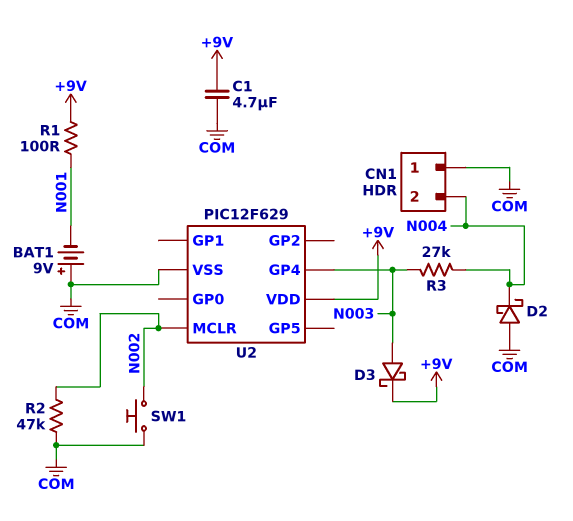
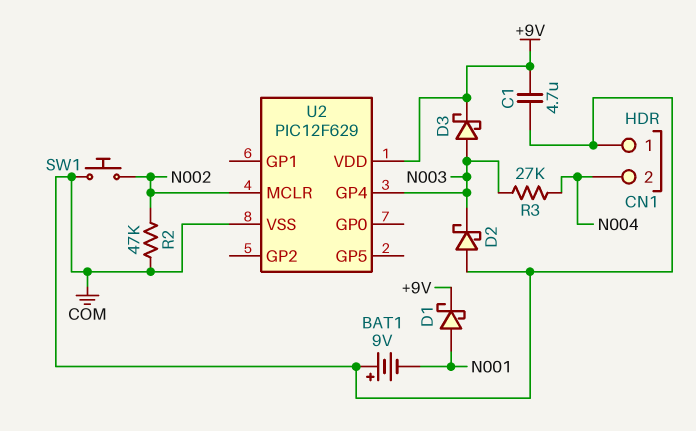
D1: none -> schottky (A N001, K +9V)
D2: schottky (A COM, K N004) -> schottky (A COM, K N003)
R1: 100 (+9V, N001) -> none

